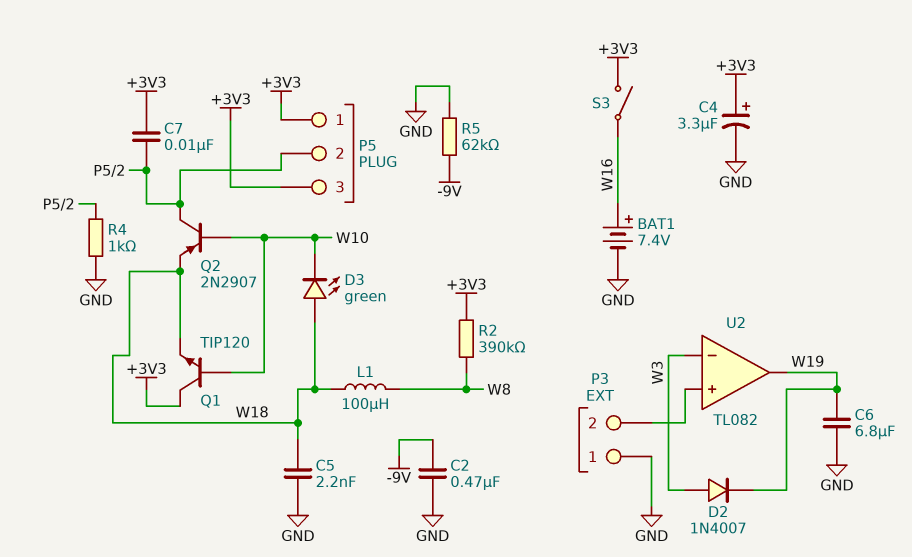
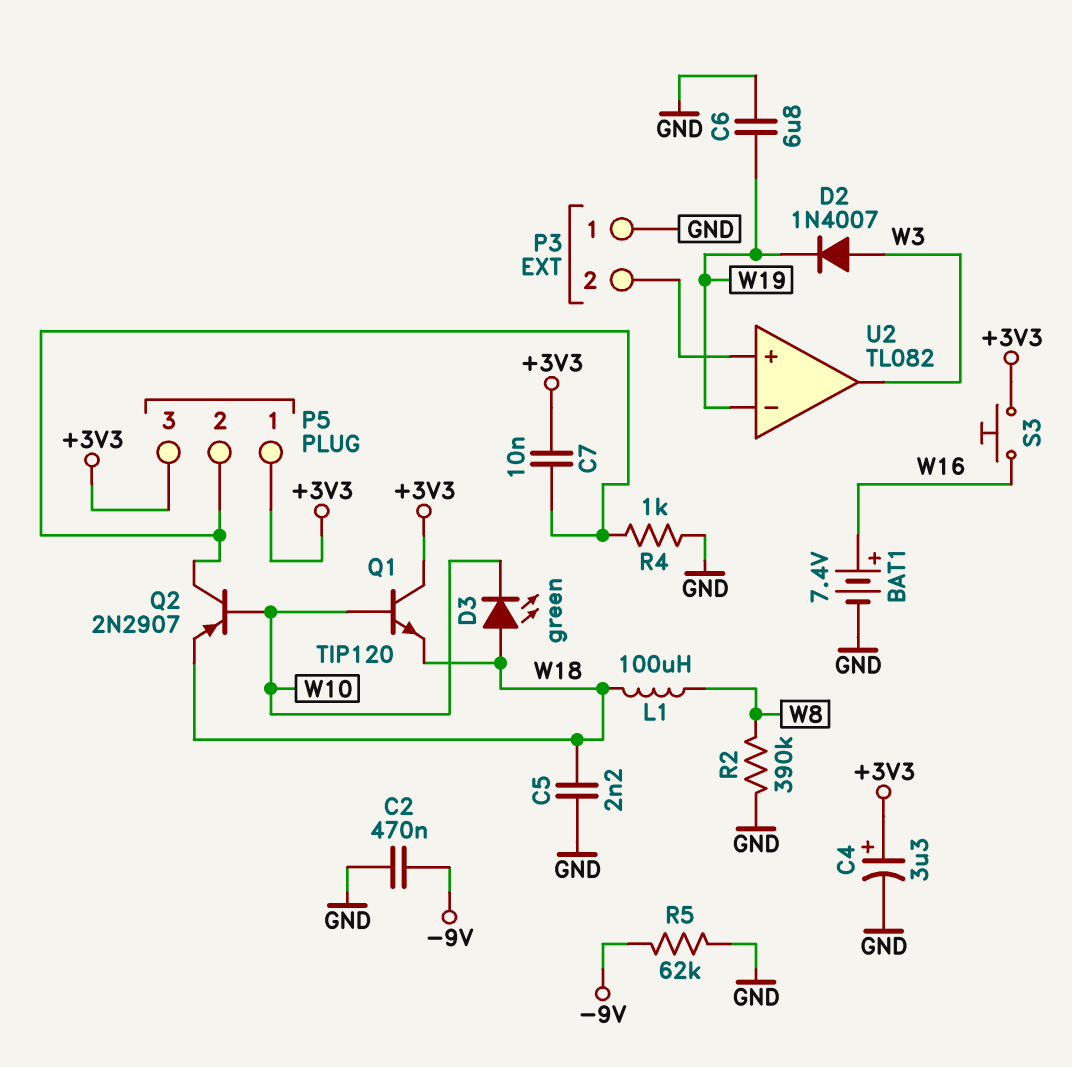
R2: 390k (+3V3, W8) -> 390k (GND, W8)
S3: switch (+3V3, W16) -> button (+3V3, W16)
U2 pin in-: W3 -> W19
U2 pin out: W19 -> W3

